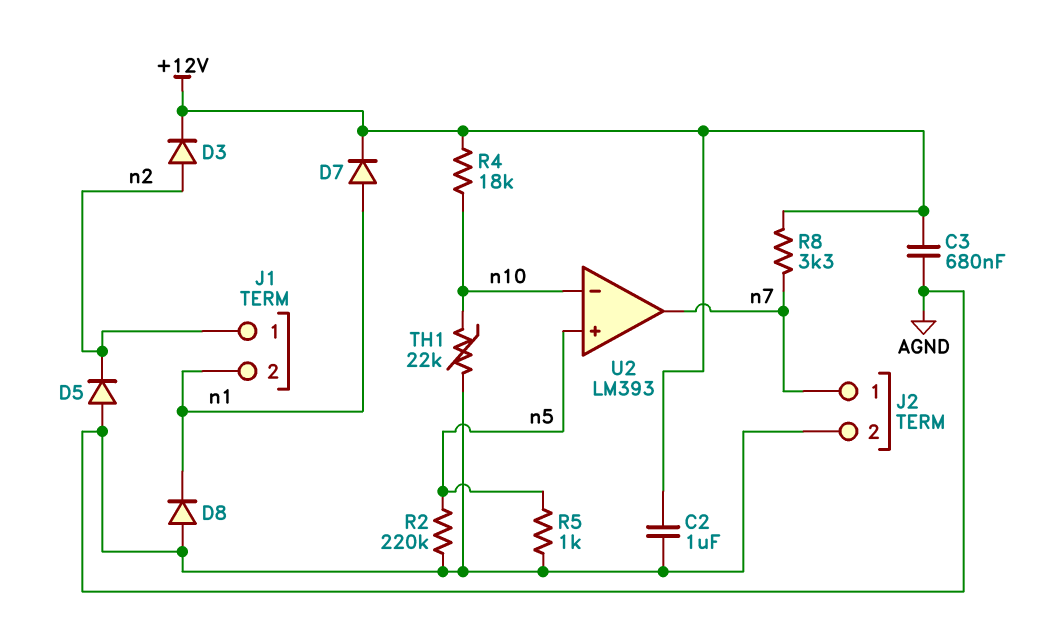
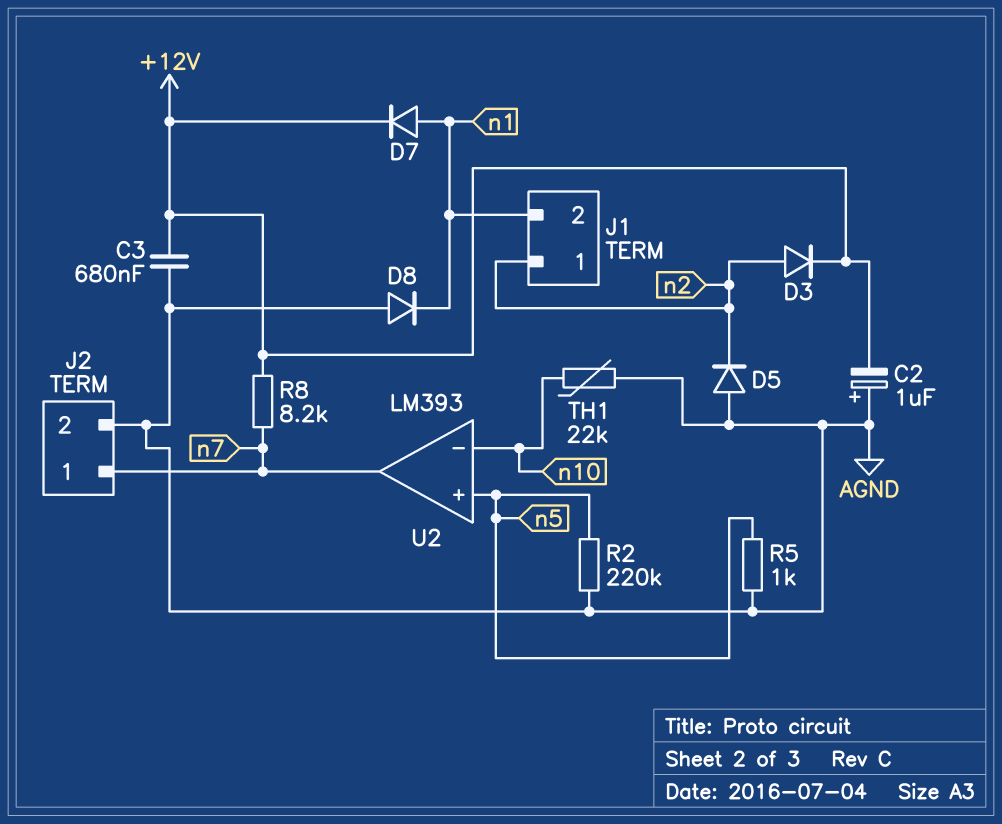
C2: 1uF (+12V, AGND) -> 1uF (plus AGND, minus +12V)
R4: 18k (+12V, n10) -> none
R8: 3.3k (+12V, n7) -> 8.2k (+12V, n7)

